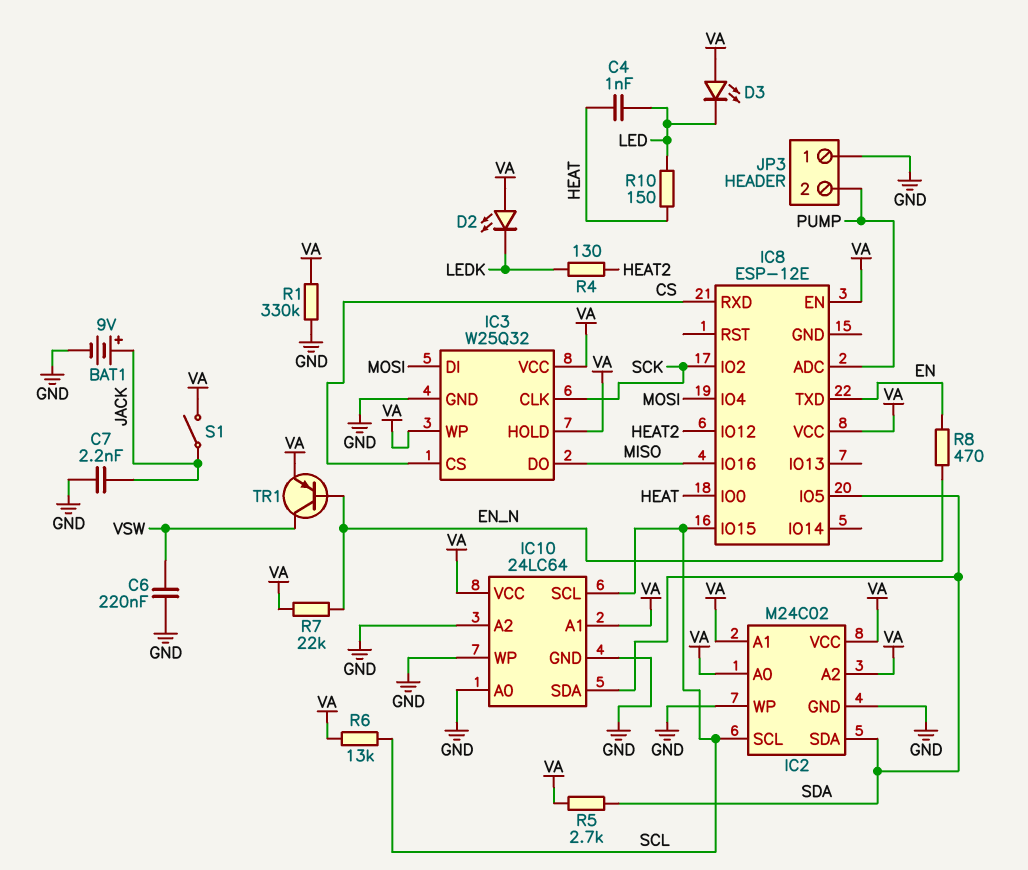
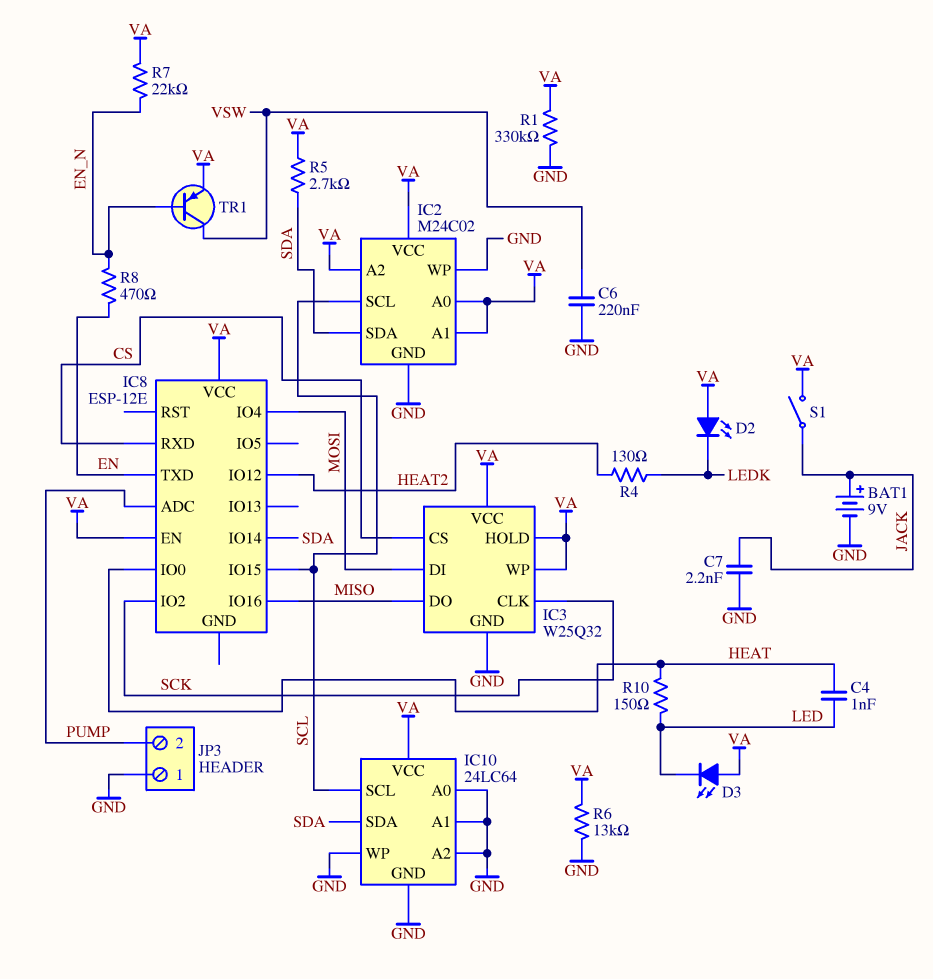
IC8 pin IO5: SDA -> none
IC8 pin IO14: none -> SDA
IC10 pin A1: VA -> GND
R6: 13k (SCL, VA) -> 13k (GND, VA)

